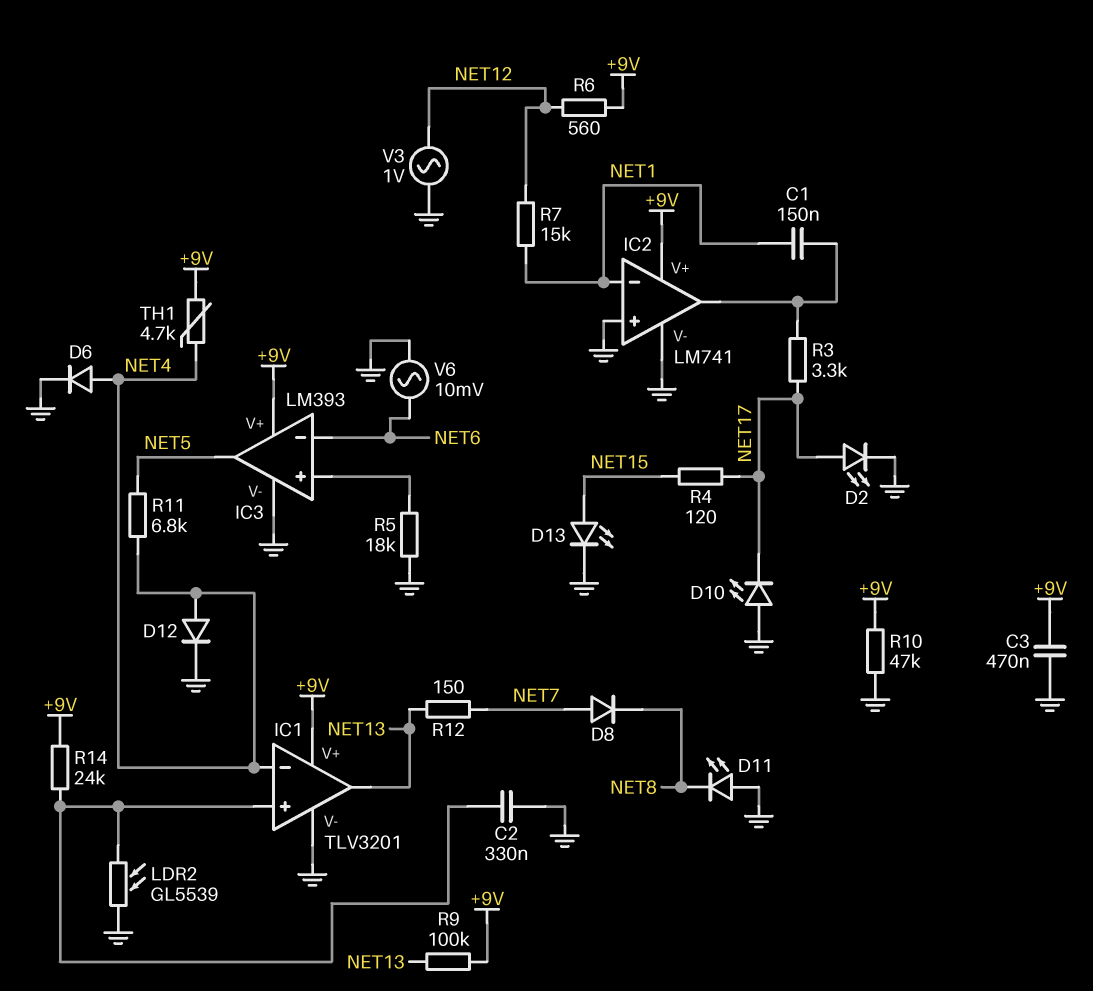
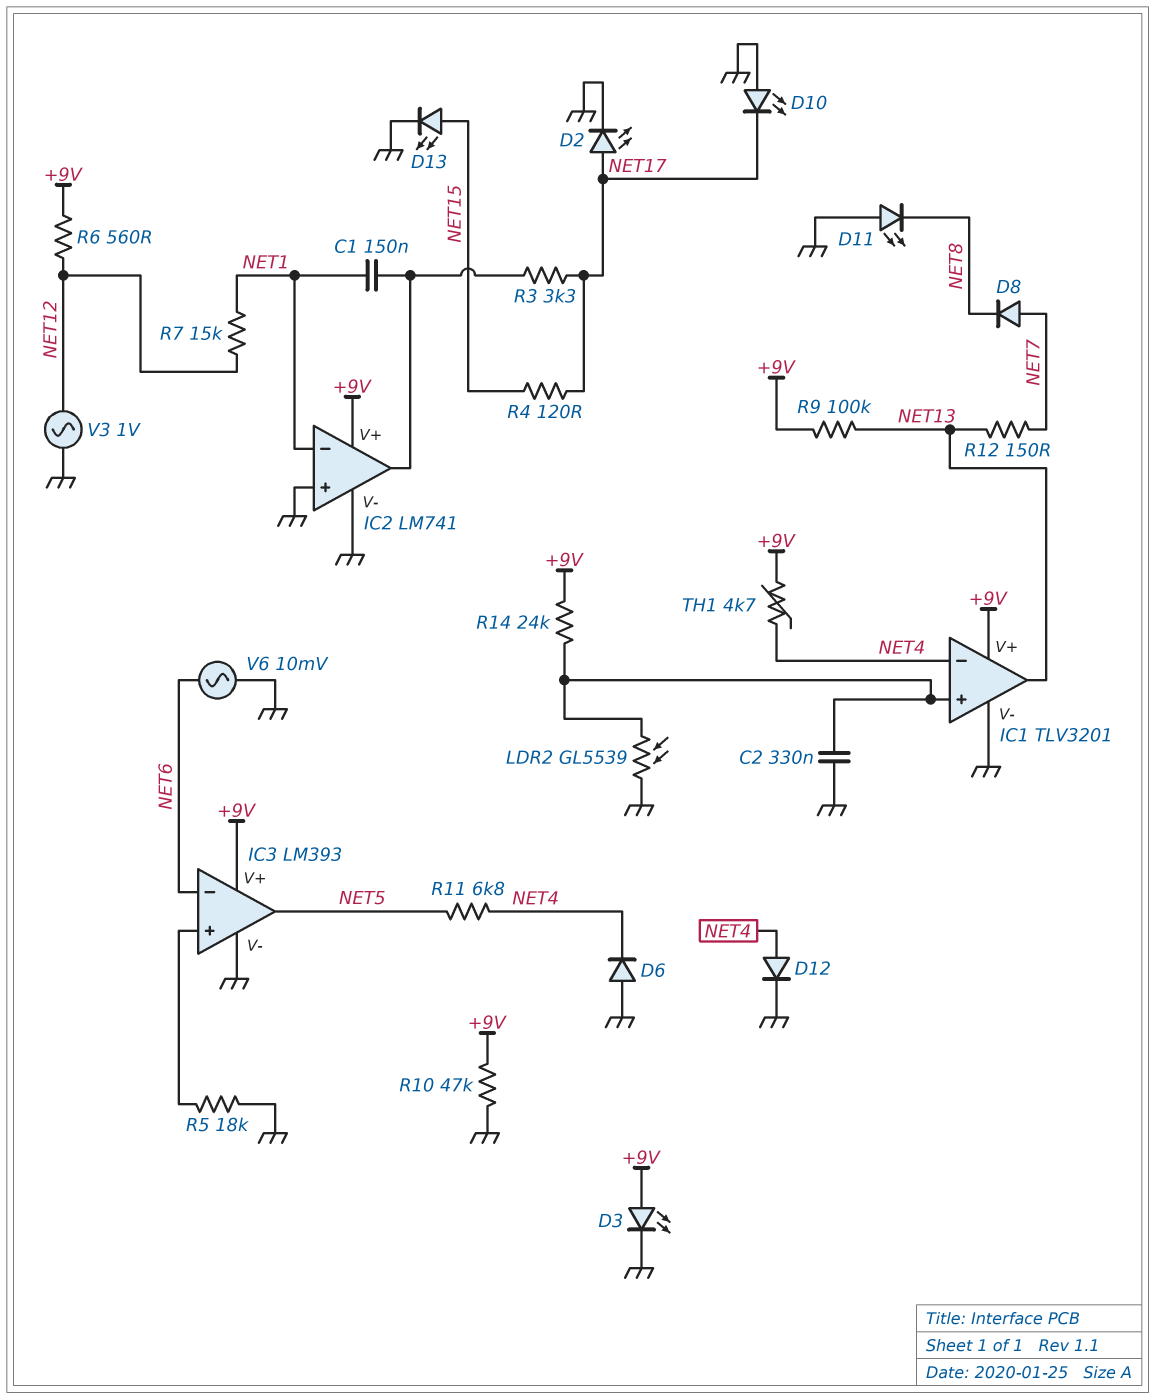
C3: 470nF (+9V, GND) -> none
D3: none -> LED (A +9V, K GND)
D6: diode (A NET4, K GND) -> diode (A GND, K NET4)

